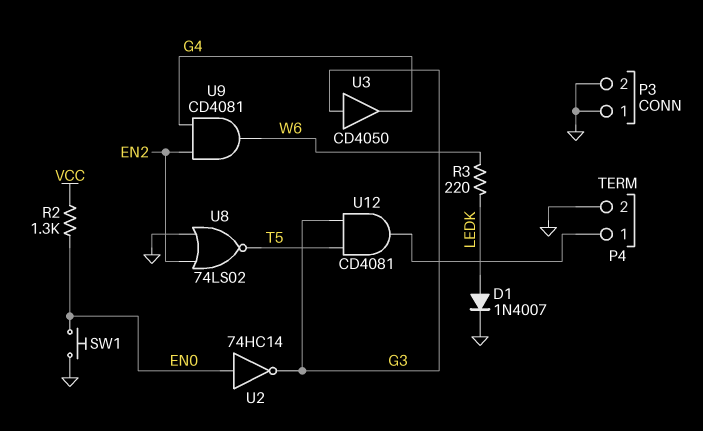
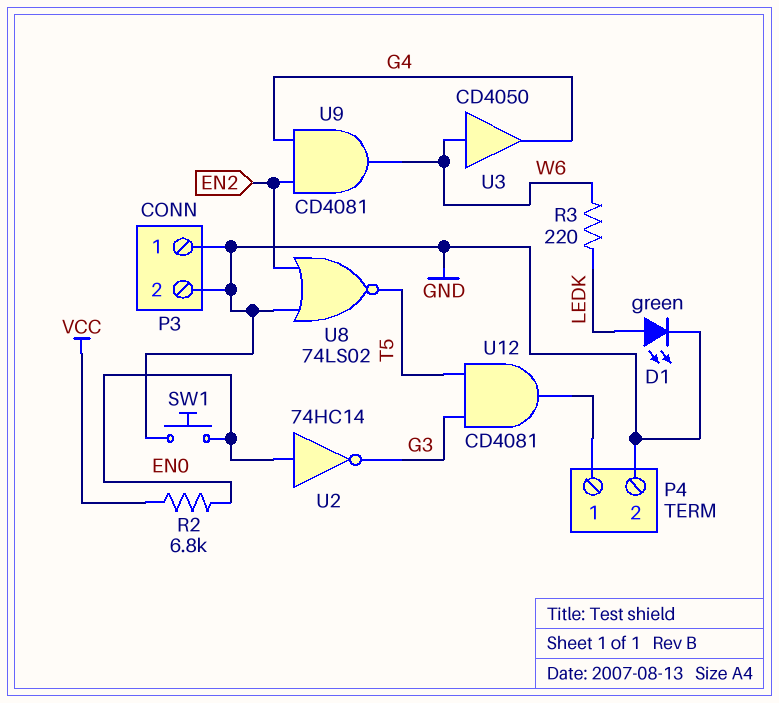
D1: diode 1N4007 (A LEDK, K GND) -> LED green (A LEDK, K GND)
R2: 1.3k (EN0, VCC) -> 6.8k (EN0, VCC)
U3: buffer CD4050 (in G3, out G4) -> buffer CD4050 (in W6, out G4)

